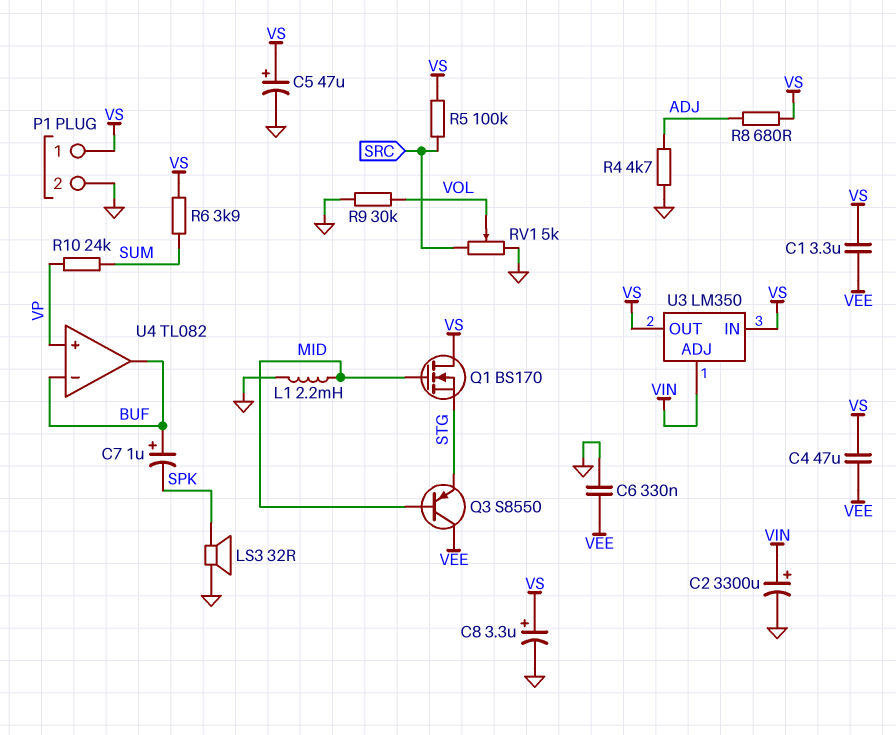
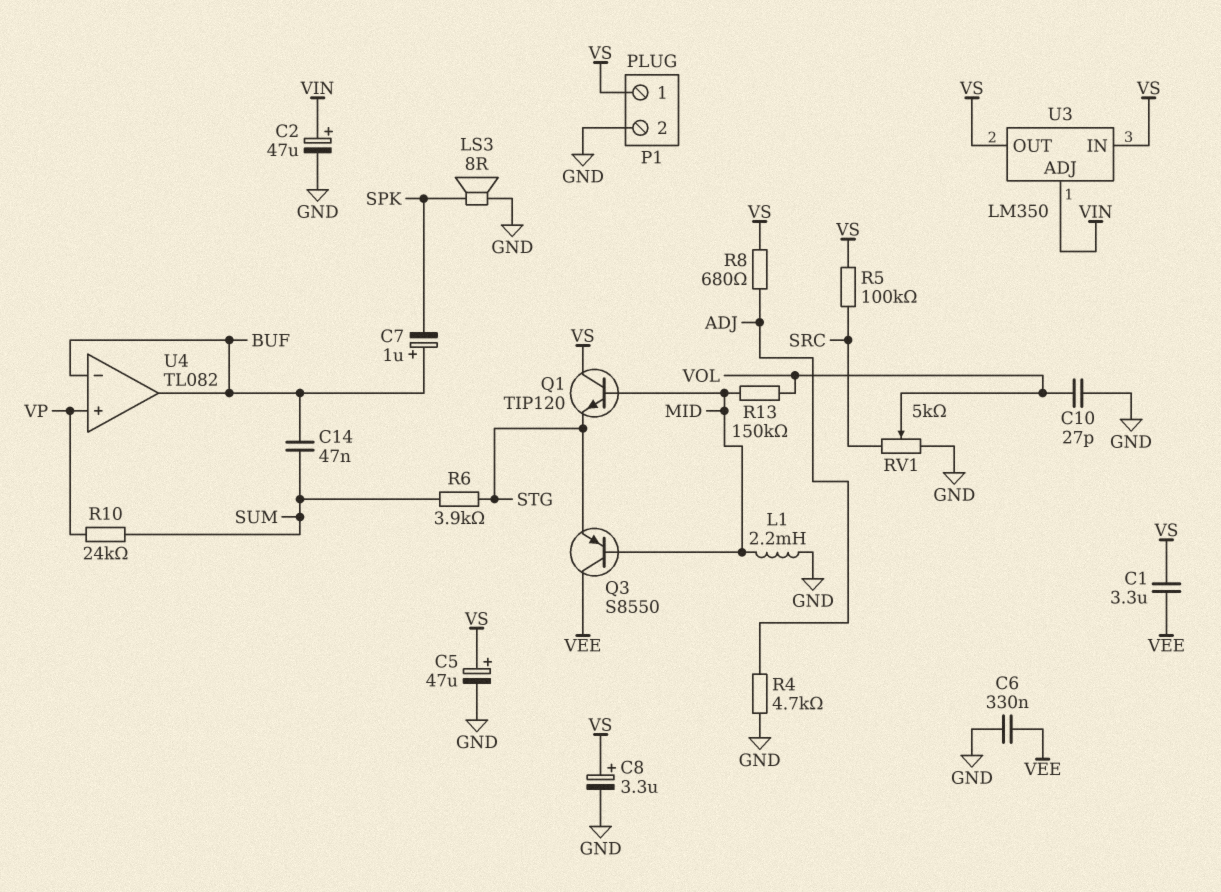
C2: 3300uF (plus VIN, minus GND) -> 47uF (plus VIN, minus GND)
C4: 47uF (VEE, VS) -> none
C10: none -> 27pF (GND, VOL)
C14: none -> 47nF (BUF, SUM)
LS3: speaker 32R (GND, SPK) -> speaker 8R (GND, SPK)
Q1: NMOS BS170 (G MID, D VS, S STG) -> NPN TIP120 (B MID, C VS, E STG)
R6: 3.9k (SUM, VS) -> 3.9k (STG, SUM)
R9: 30k (GND, VOL) -> none
R13: none -> 150k (MID, VOL)

